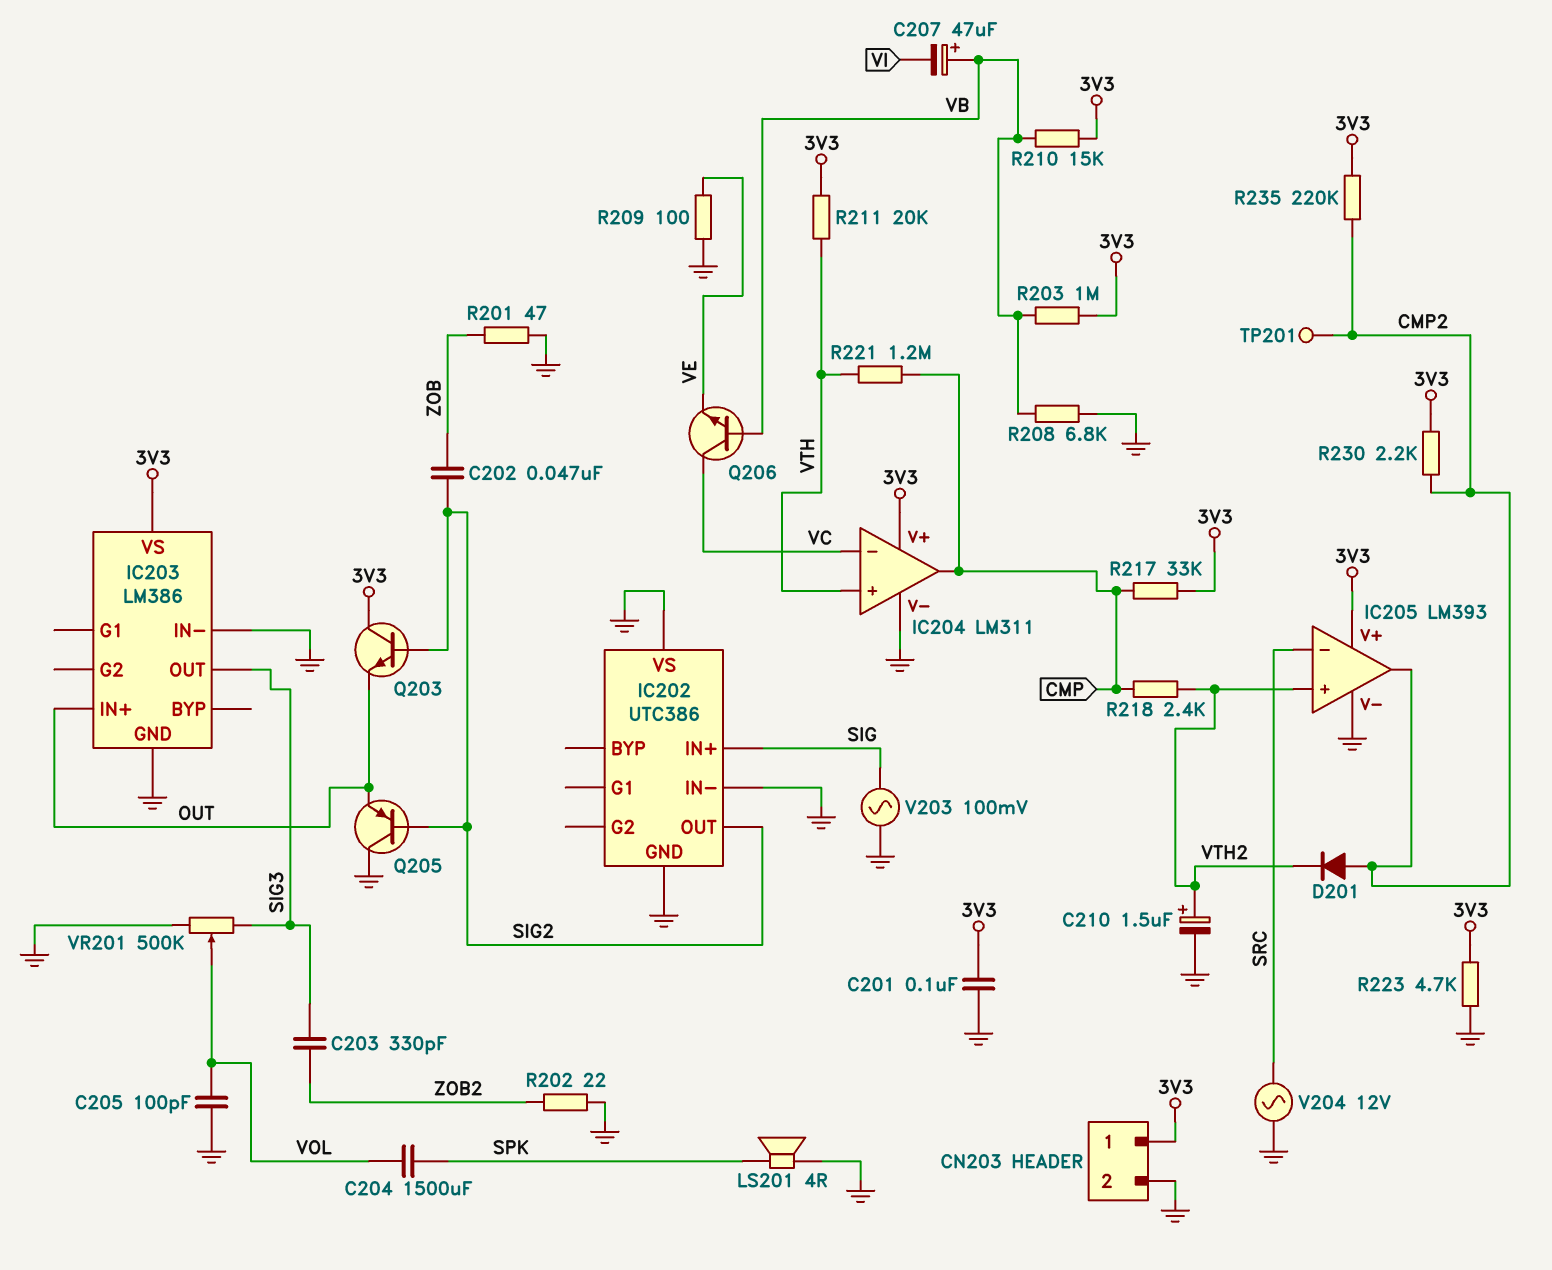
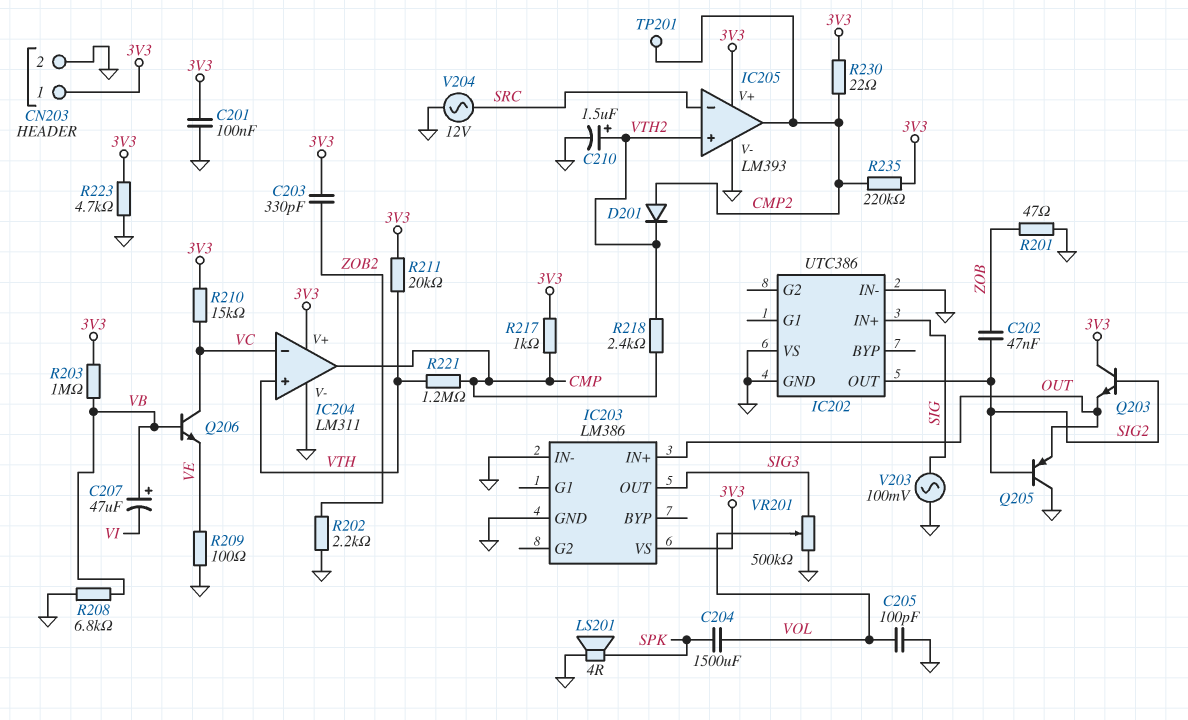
C203: 330pF (SIG3, ZOB2) -> 330pF (3V3, ZOB2)
R202: 22 (GND, ZOB2) -> 2.2k (GND, ZOB2)
R210: 15k (3V3, VB) -> 15k (3V3, VC)
R217: 33k (3V3, CMP) -> 1k (3V3, CMP)
R230: 2.2k (3V3, CMP2) -> 22 (3V3, CMP2)

